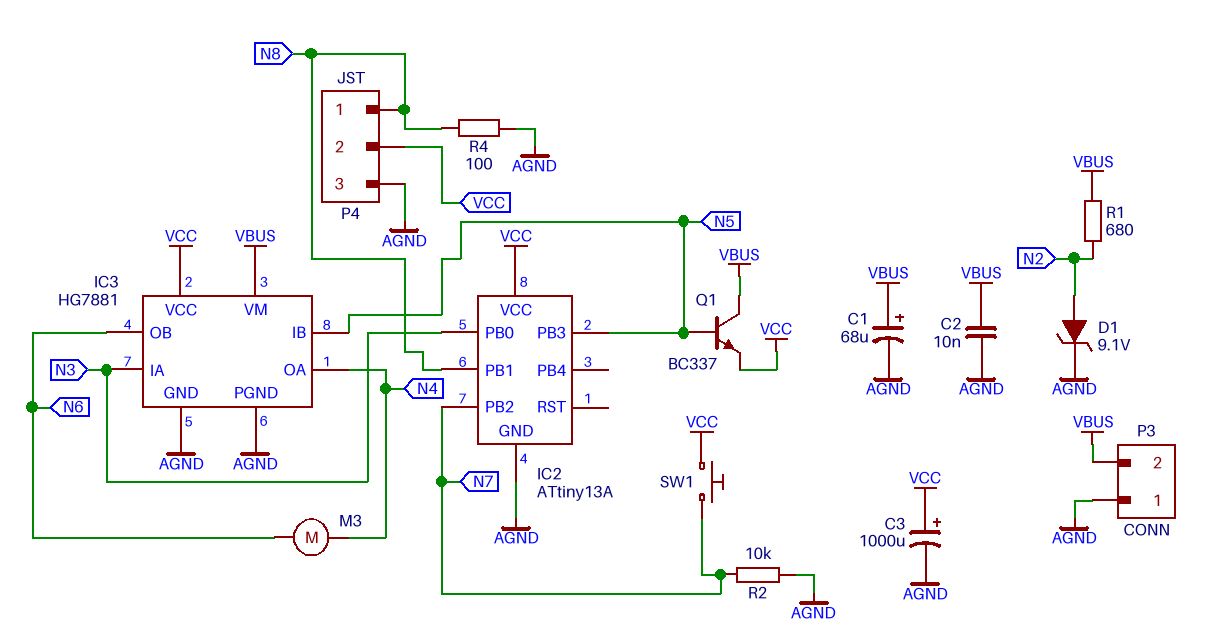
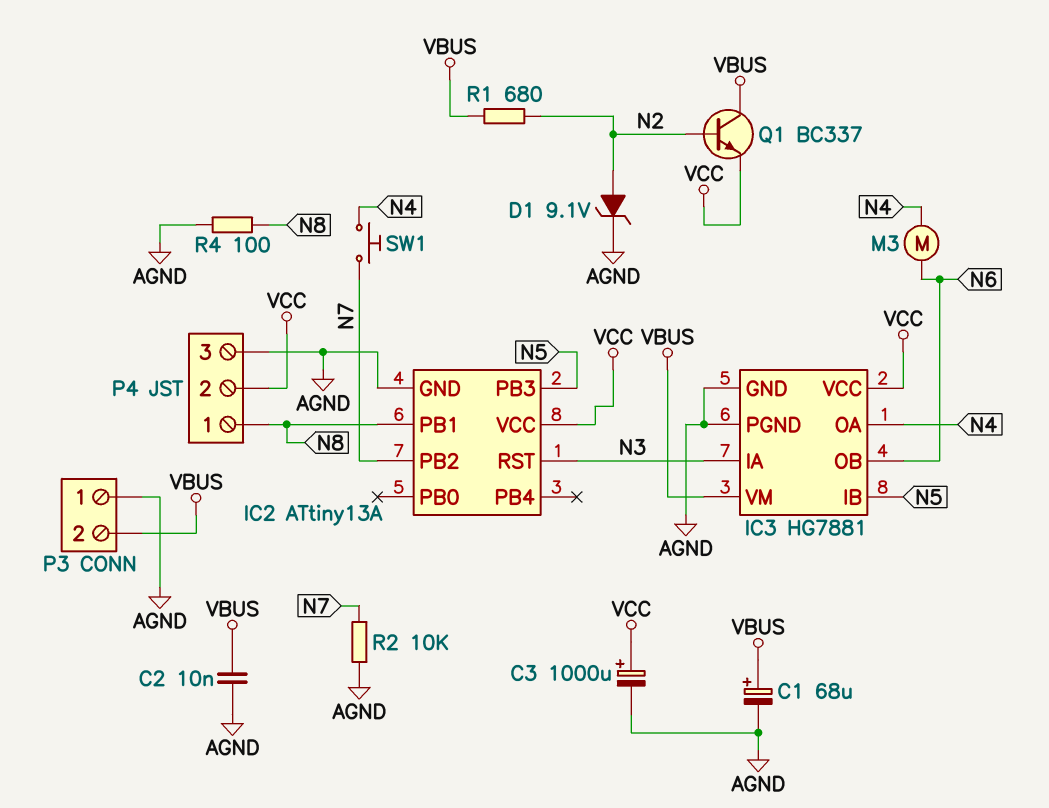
IC2 pin PB0: N3 -> none
IC2 pin RST: none -> N3
Q1: NPN BC337 (B N5, C VBUS, E VCC) -> NPN BC337 (B N2, C VBUS, E VCC)
SW1: button (N7, VCC) -> button (N4, N7)

